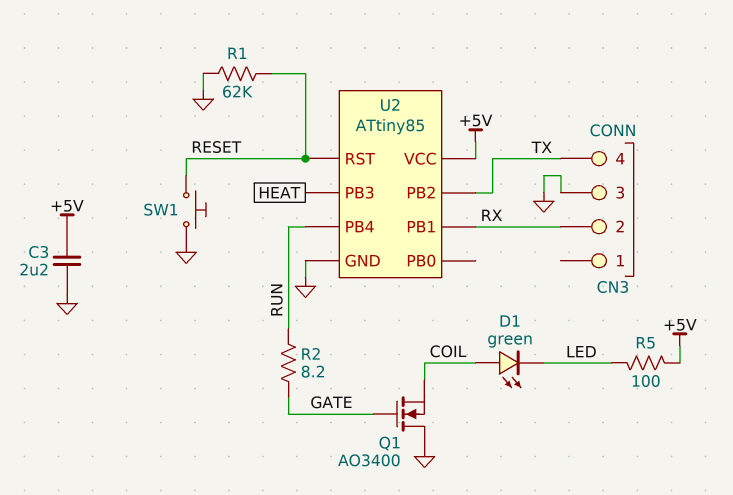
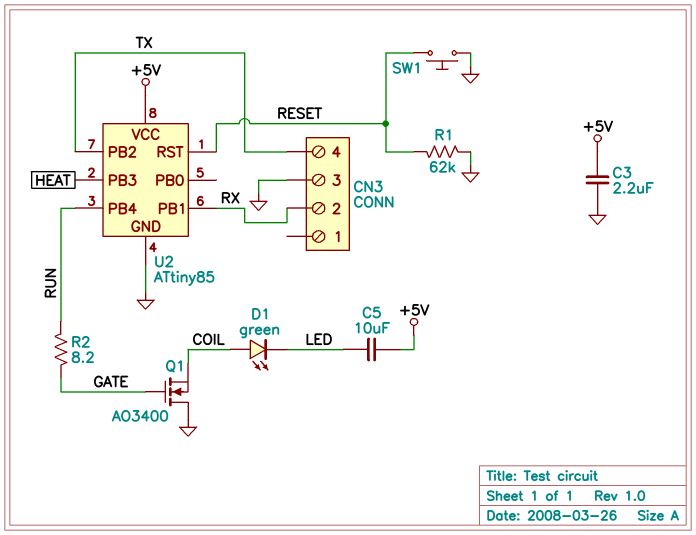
C5: none -> 10uF (+5V, LED)
R5: 100 (+5V, LED) -> none

